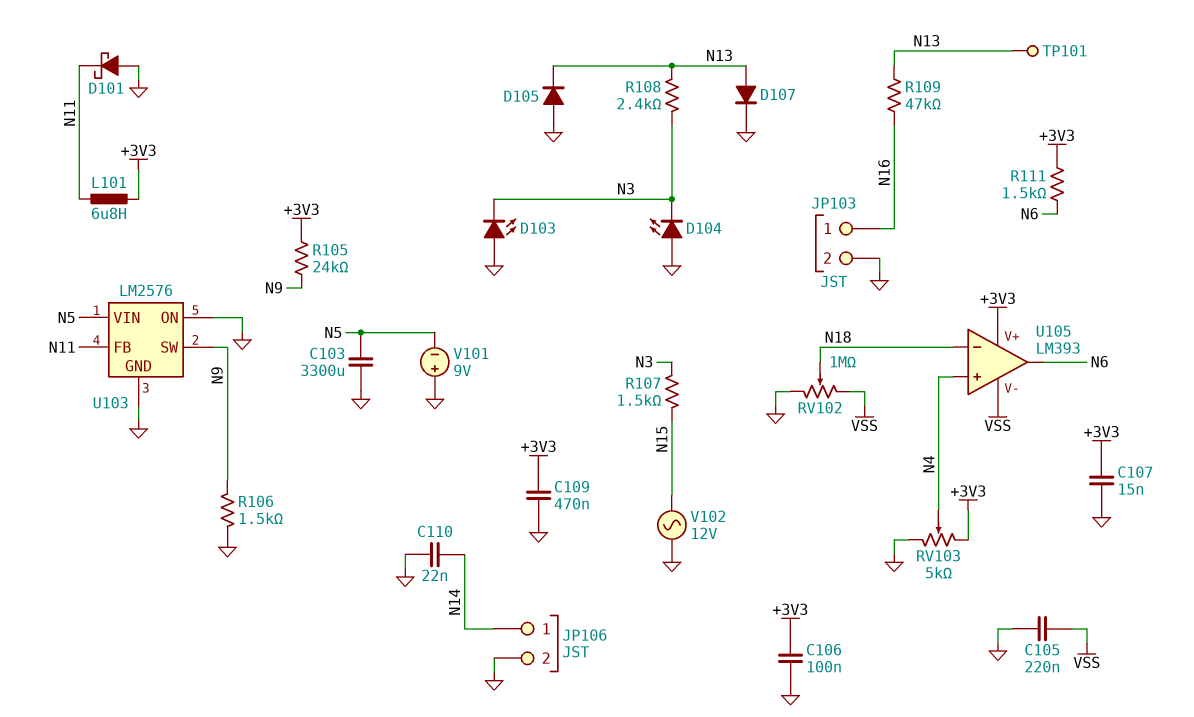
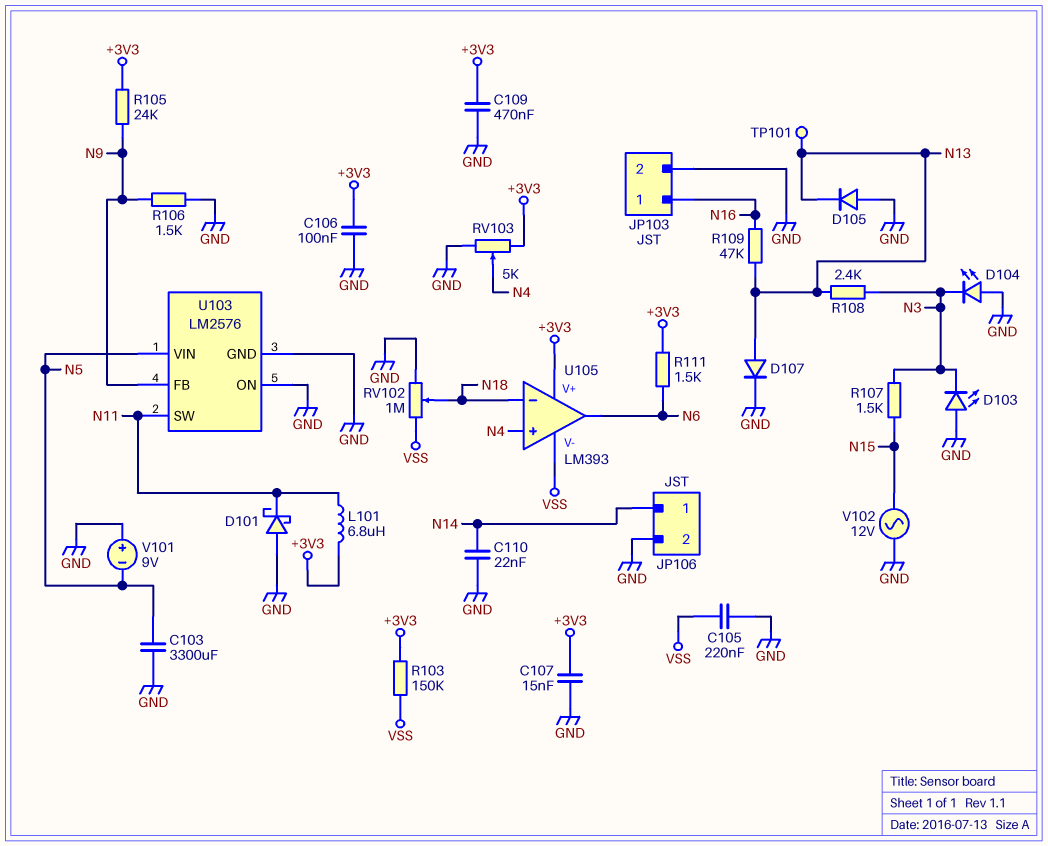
R103: none -> 150k (+3V3, VSS)
U103 pin FB: N11 -> N9
U103 pin SW: N9 -> N11

